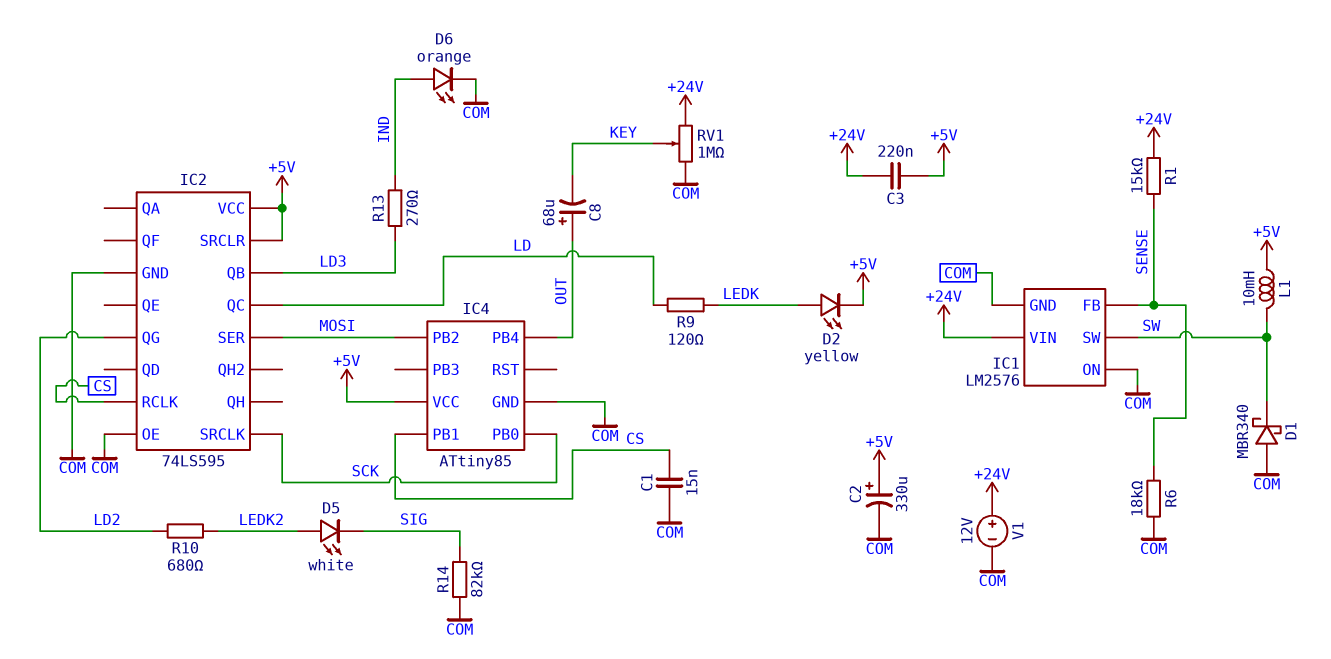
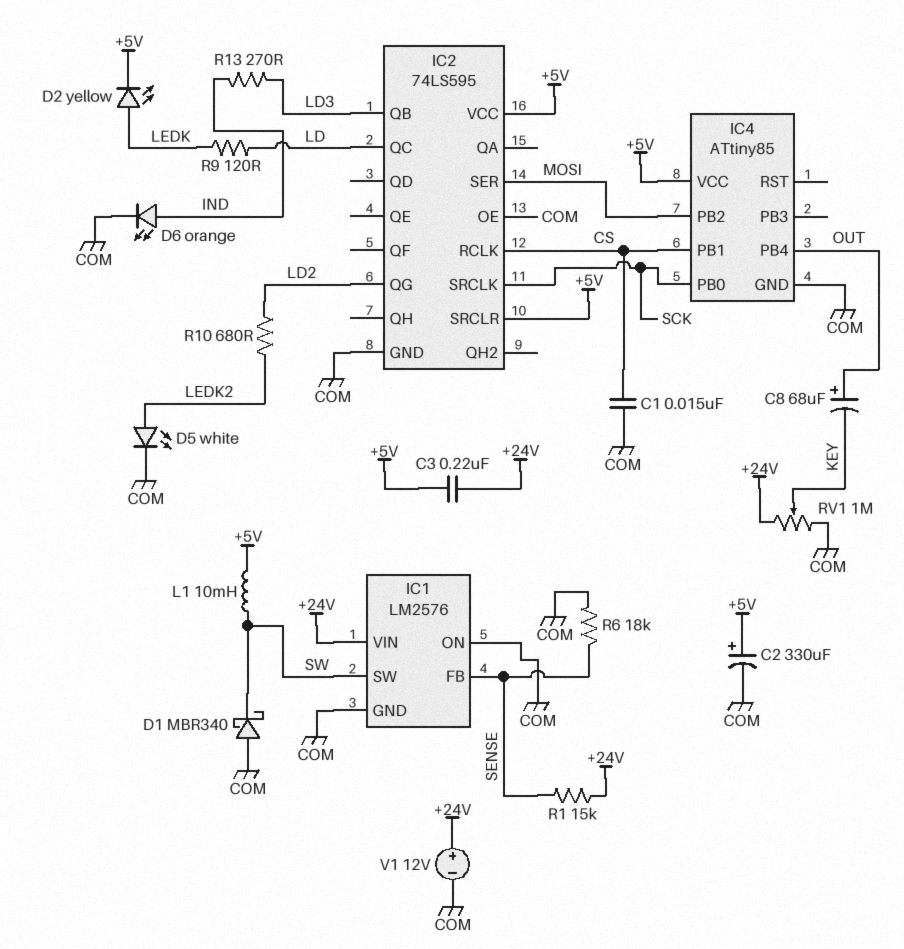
D5: LED white (A LEDK2, K SIG) -> LED white (A LEDK2, K COM)
R14: 82k (COM, SIG) -> none

